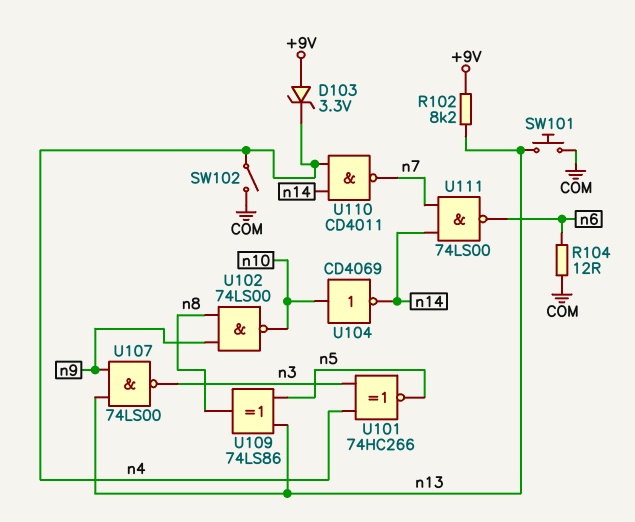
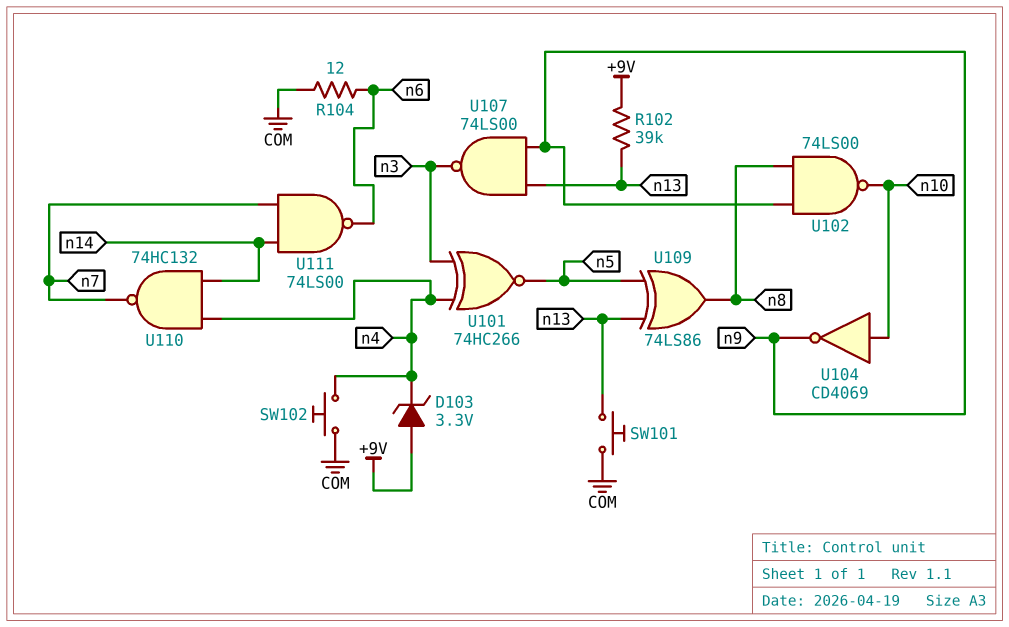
R102: 8.2k (+9V, n13) -> 39k (+9V, n13)
SW102: switch (COM, n4) -> button (COM, n4)
U104: NOT CD4069 (in n10, out n14) -> NOT CD4069 (in n10, out n9)
U110: NAND CD4011 (in n4, in n14, out n7) -> NAND 74HC132 (in n4, in n14, out n7)

